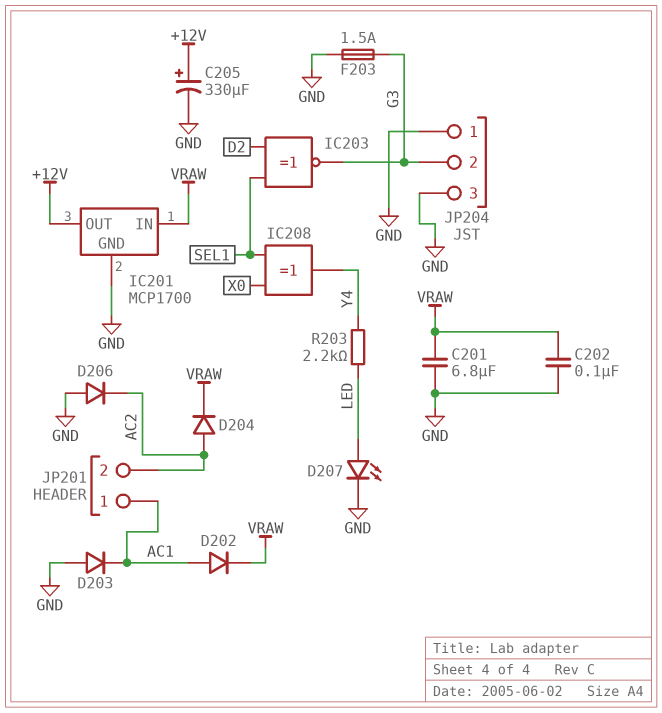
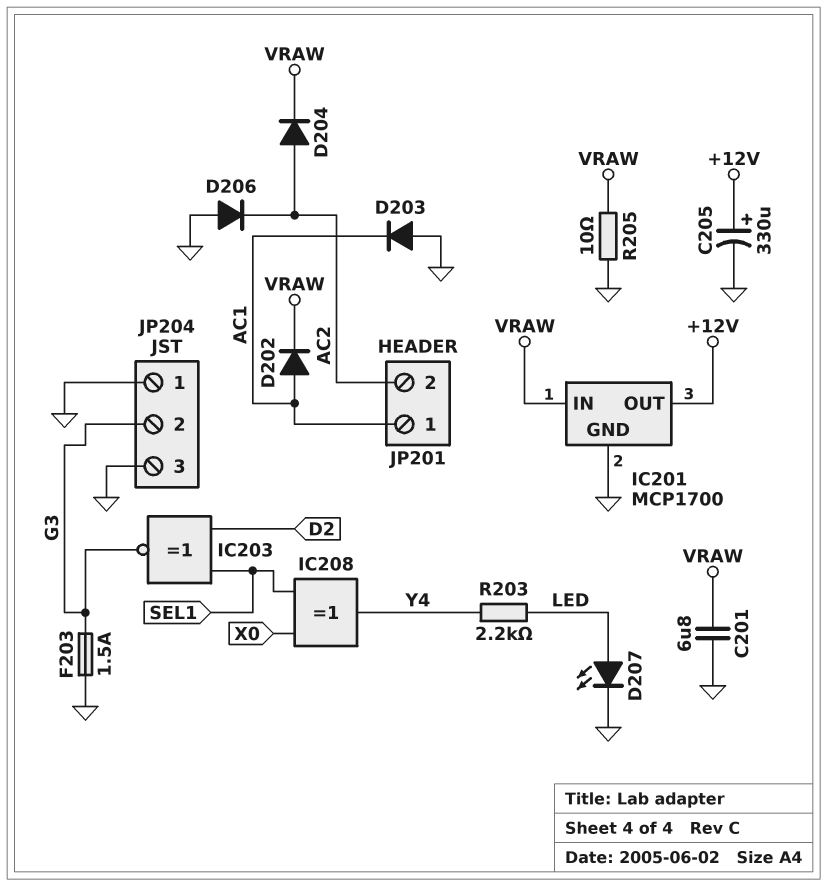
C202: 100nF (GND, VRAW) -> none
R205: none -> 10 (GND, VRAW)

